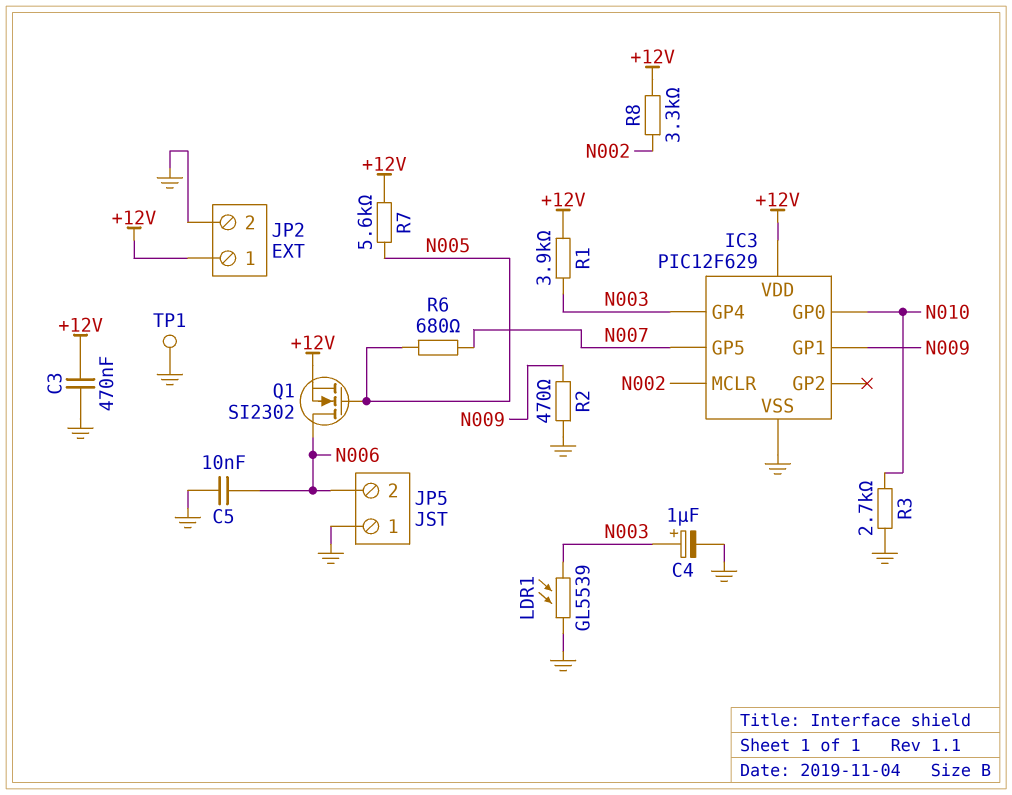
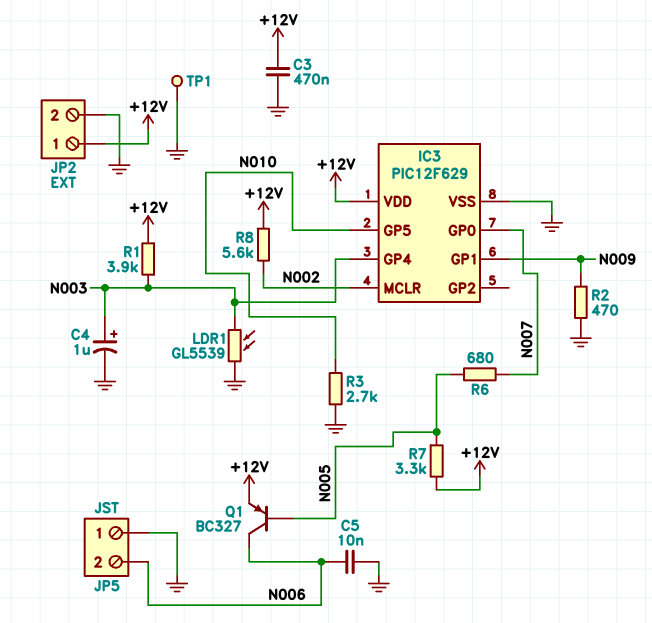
IC3 pin GP0: N010 -> N007
IC3 pin GP5: N007 -> N010
Q1: NMOS SI2302 (G N005, D N006, S +12V) -> PNP BC327 (B N005, C N006, E +12V)
R7: 5.6k (+12V, N005) -> 3.3k (+12V, N005)
R8: 3.3k (+12V, N002) -> 5.6k (+12V, N002)

